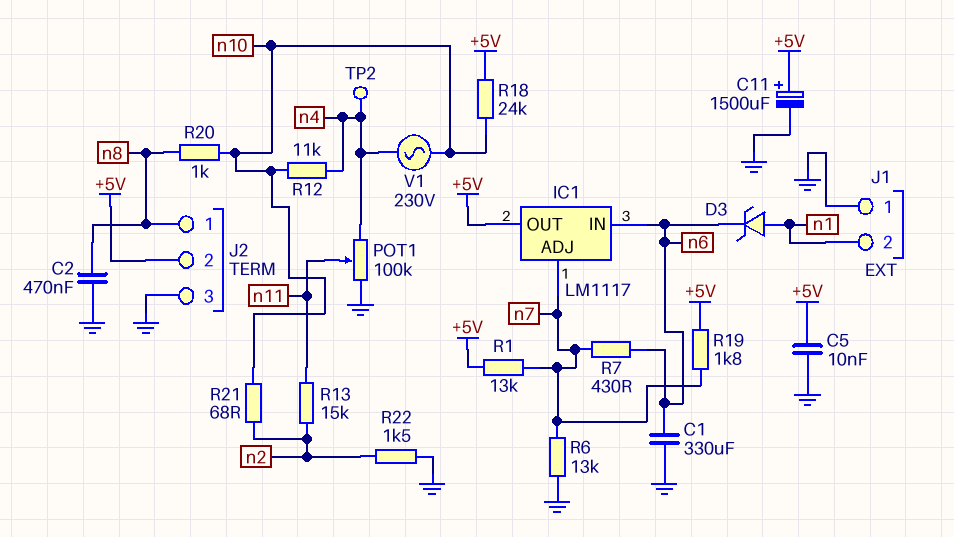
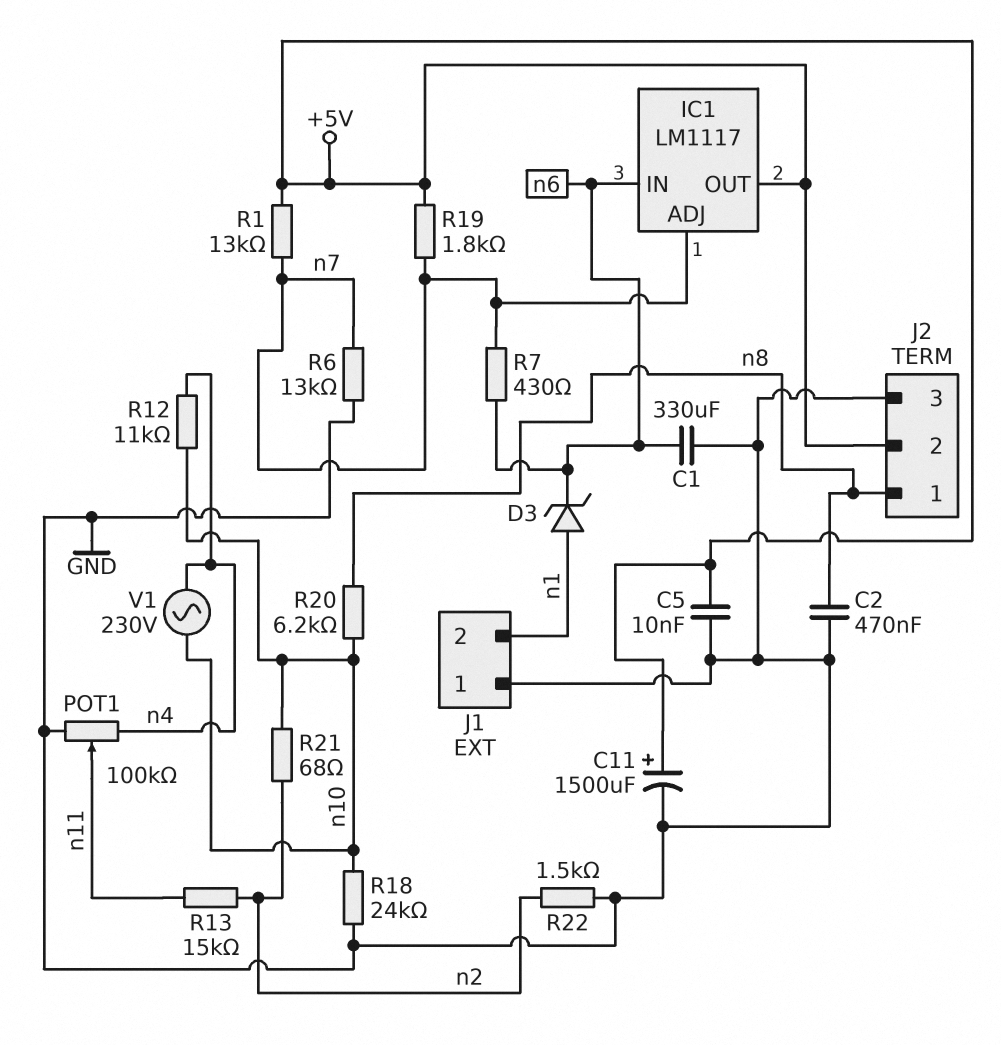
R18: 24k (+5V, n10) -> 24k (GND, n10)
R20: 1k (n8, n10) -> 6.2k (n8, n10)
TP2: test point (n4) -> none

